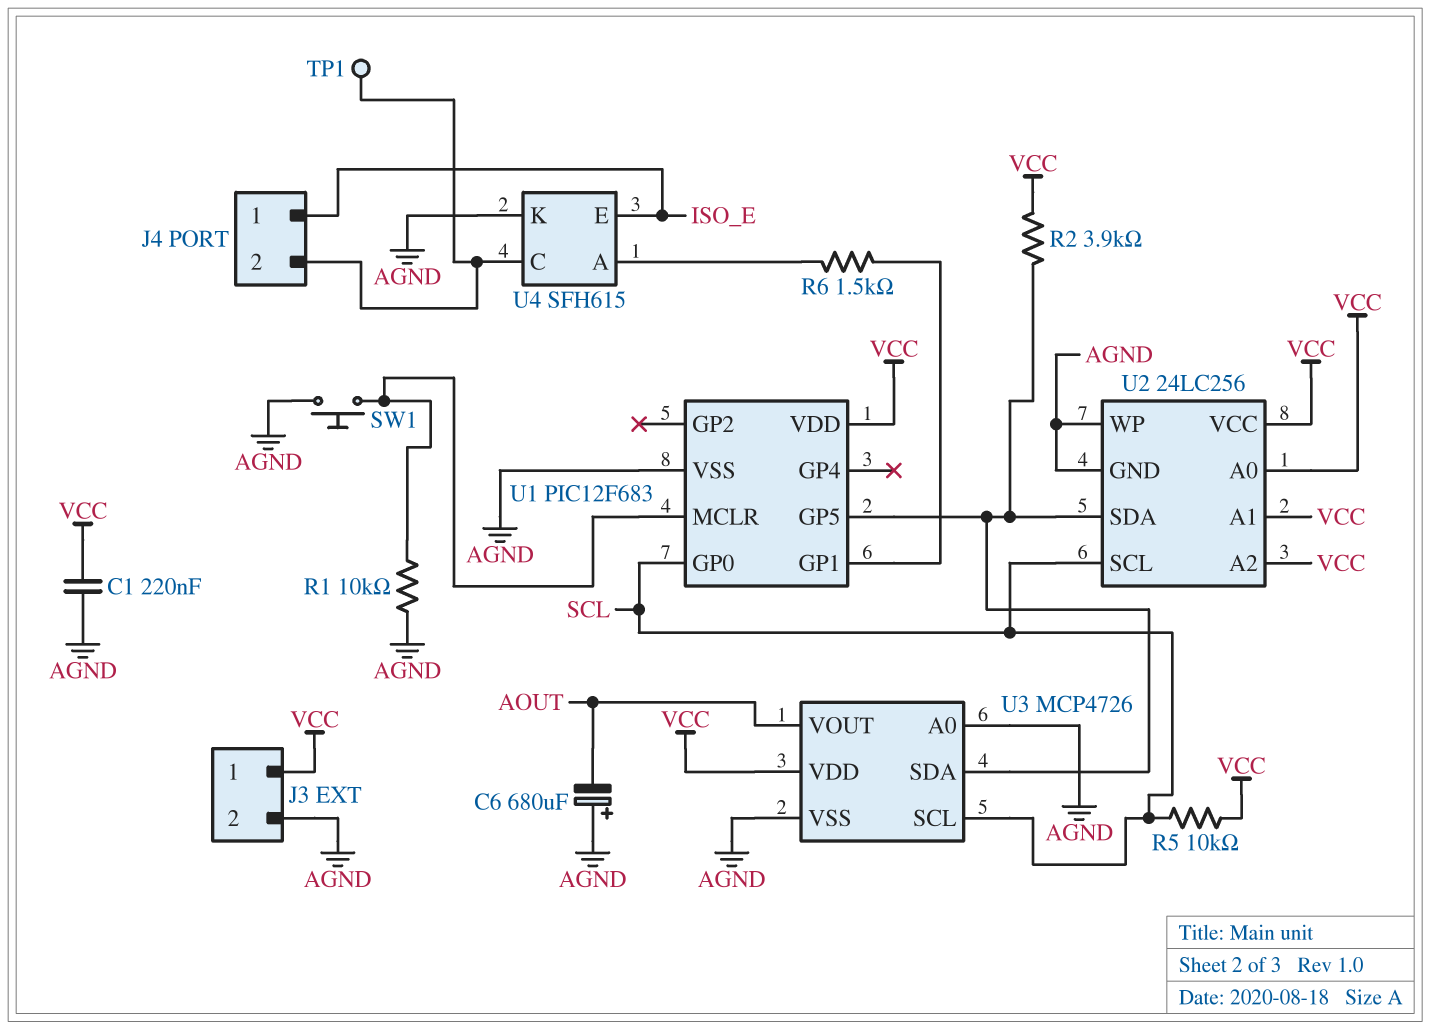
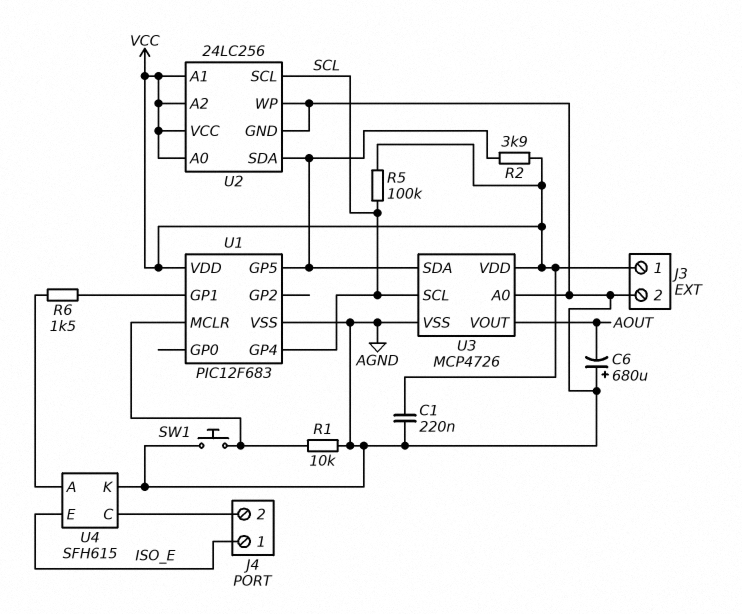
R5: 10k (SCL, VCC) -> 100k (SCL, VCC)
TP1: test point (J4/2) -> none
U1 pin GP0: SCL -> none
U1 pin GP4: none -> SCL

